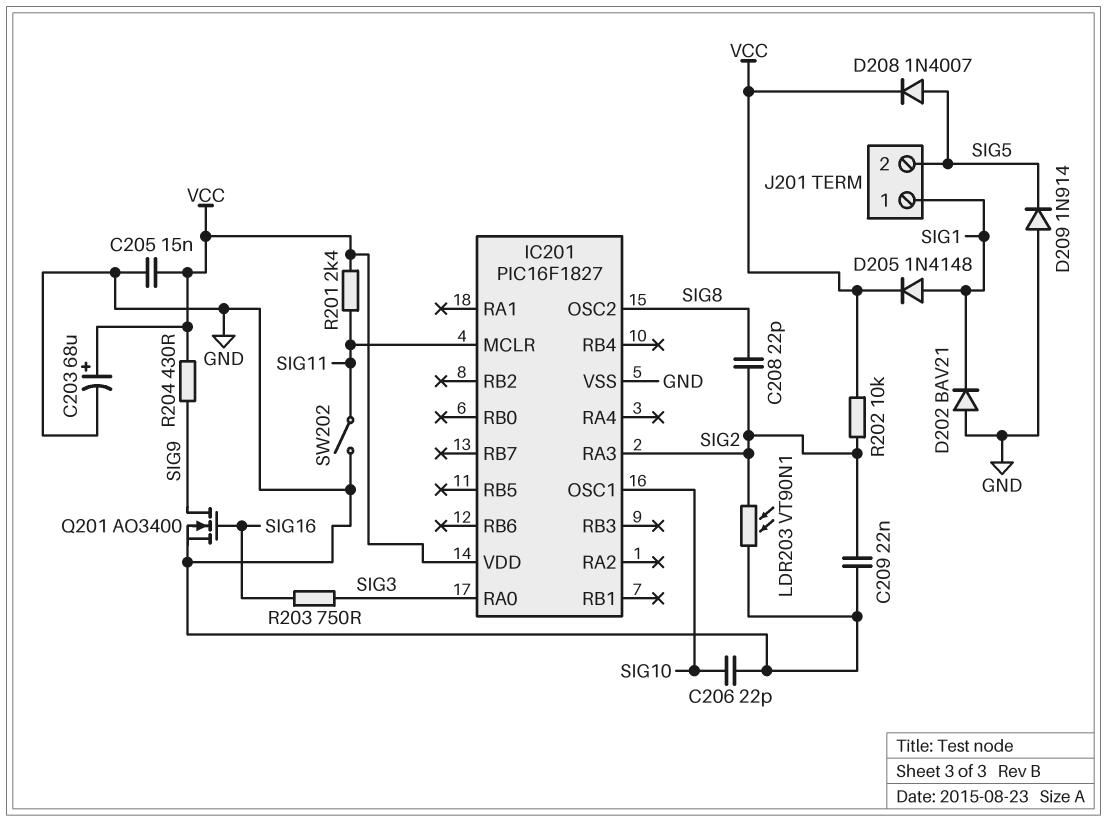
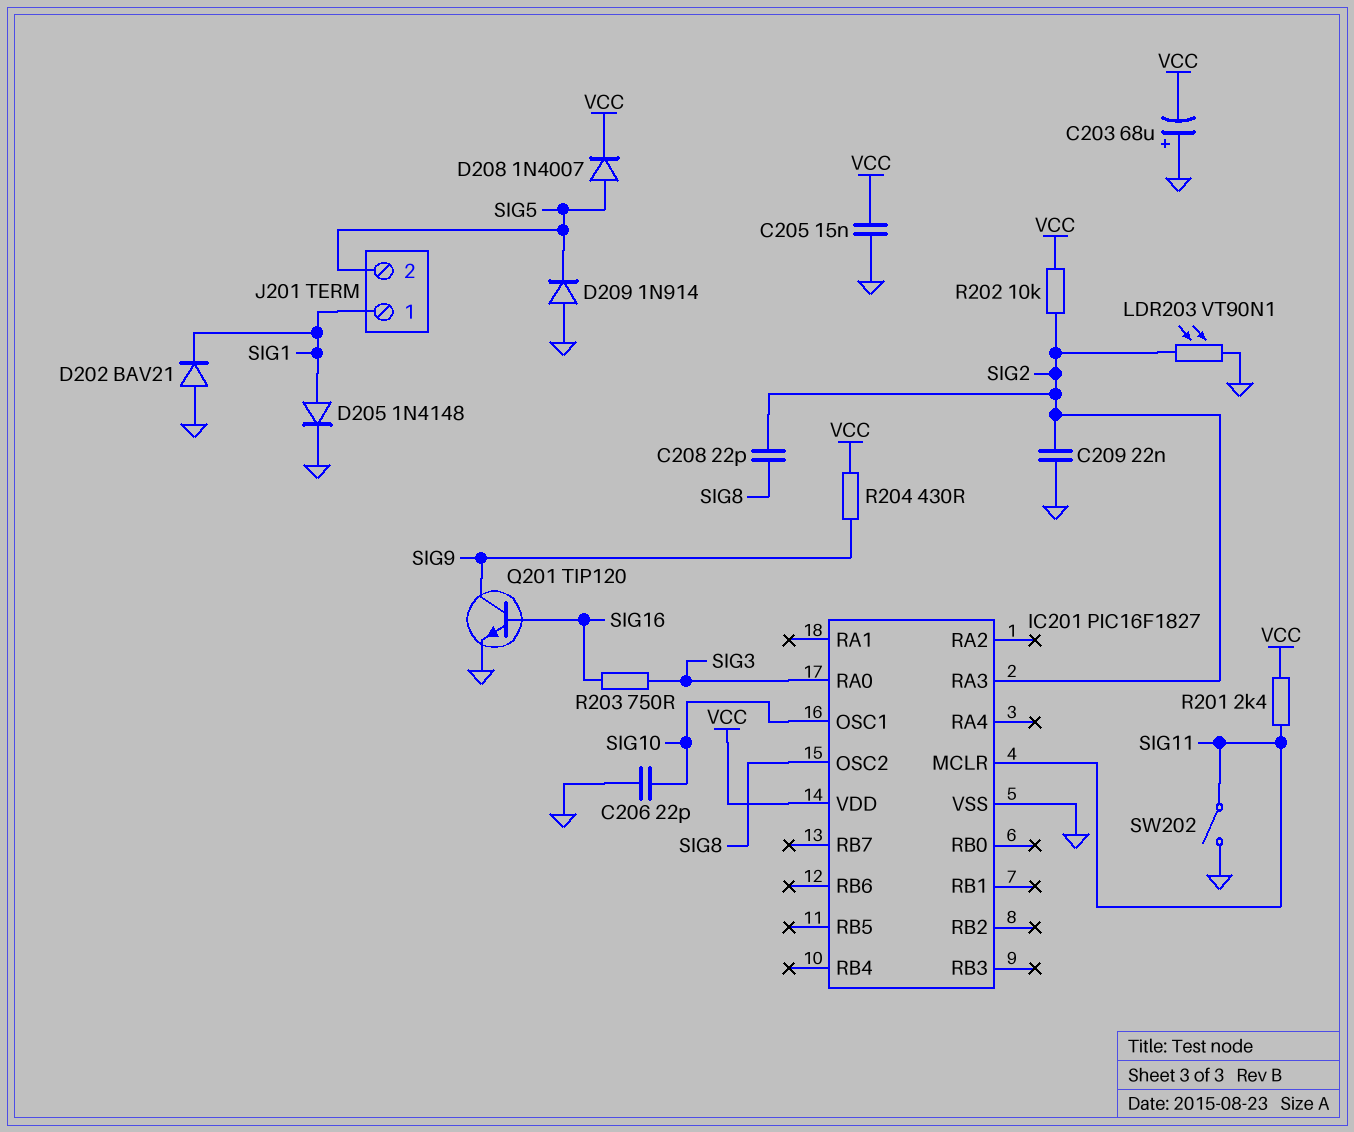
C203: 68uF (plus VCC, minus GND) -> 68uF (plus GND, minus VCC)
D205: diode 1N4148 (A SIG1, K VCC) -> diode 1N4148 (A SIG1, K GND)
Q201: NMOS AO3400 (G SIG16, D SIG9, S GND) -> NPN TIP120 (B SIG16, C SIG9, E GND)

